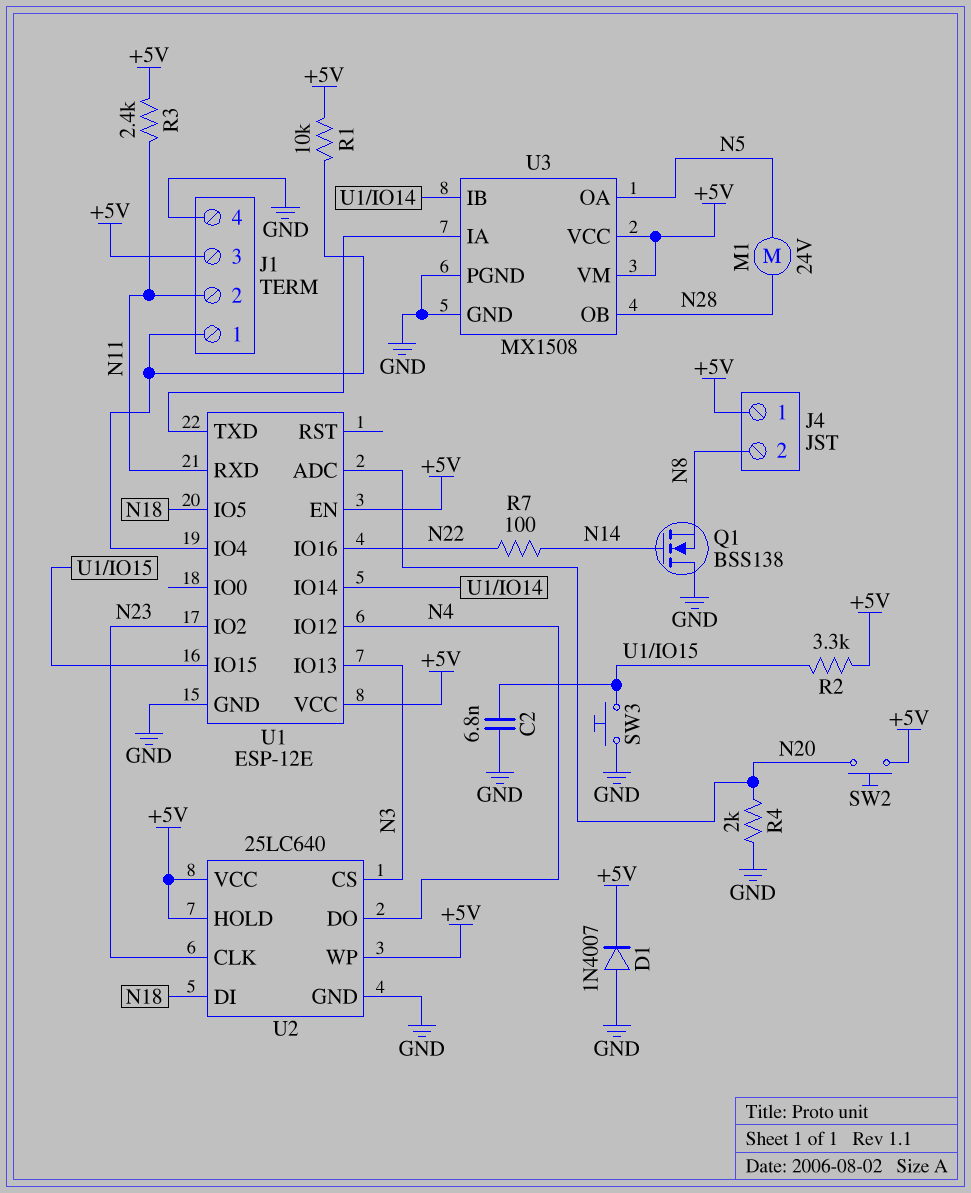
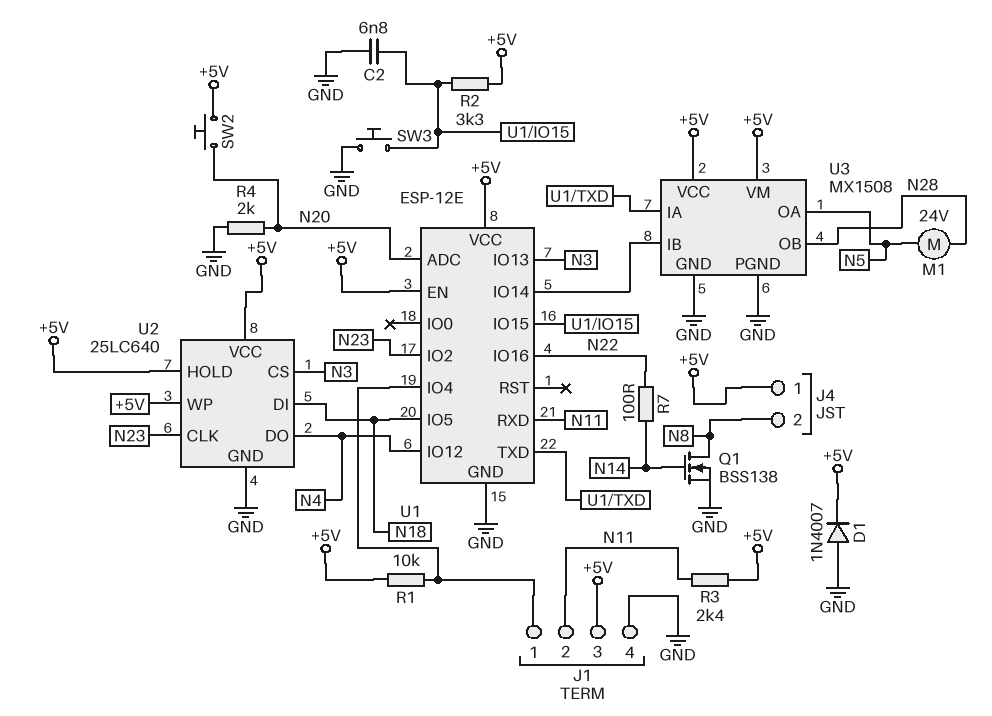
Q1: NMOS BSS138 (G N14, D GND, S N8) -> NMOS BSS138 (G N14, D N8, S GND)

